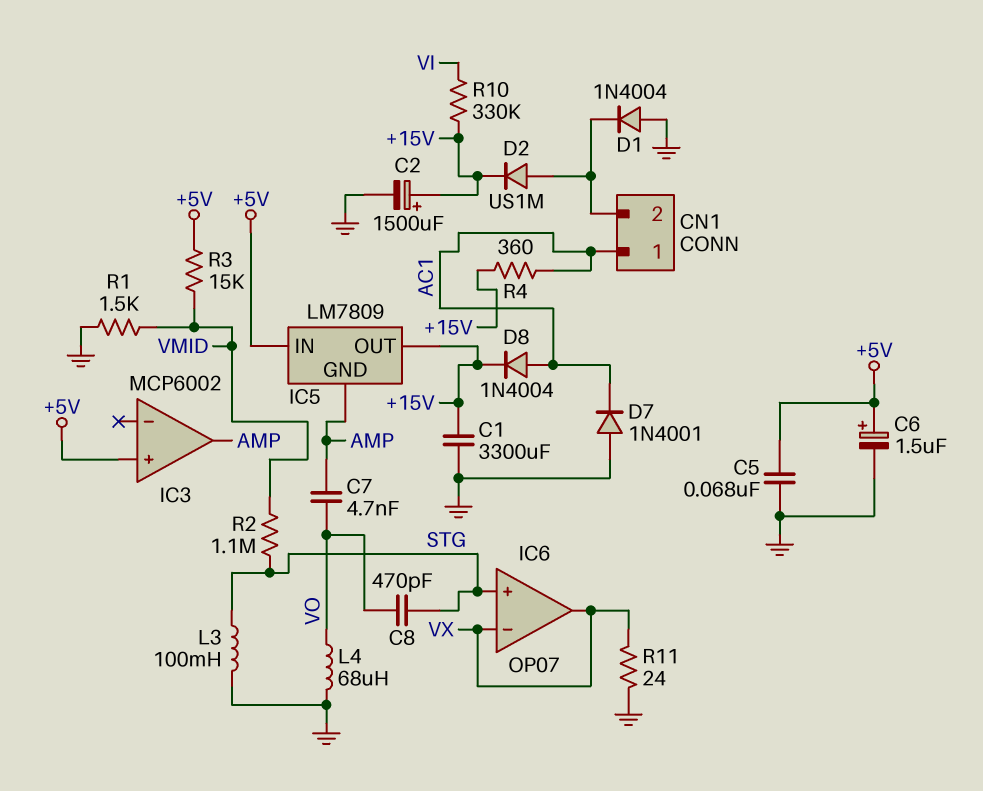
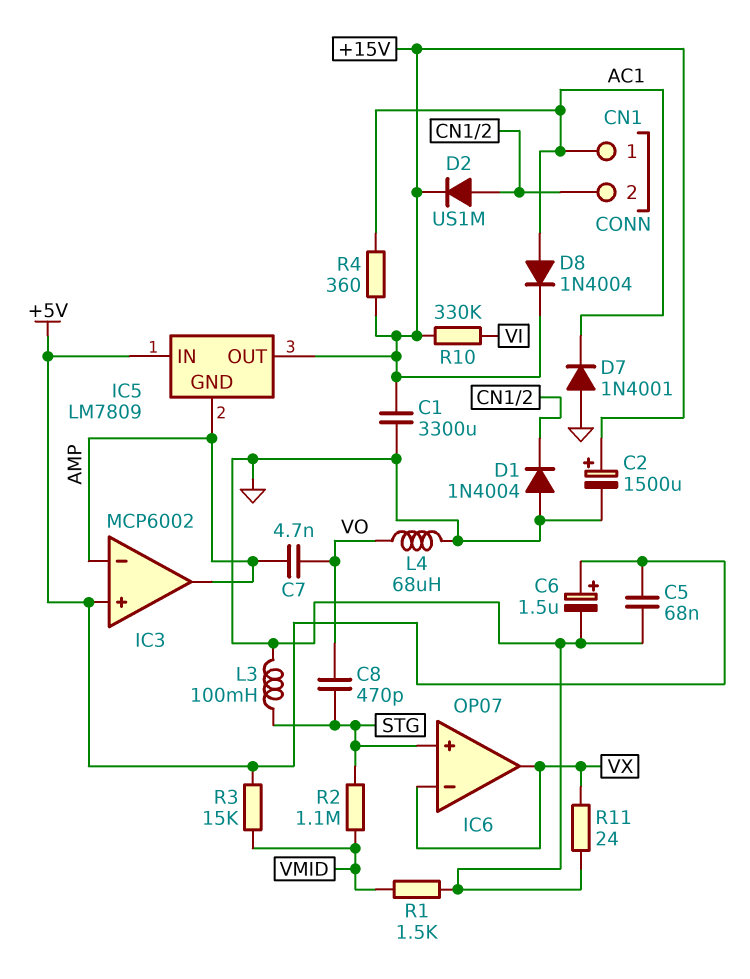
IC3 pin in-: none -> AMP

